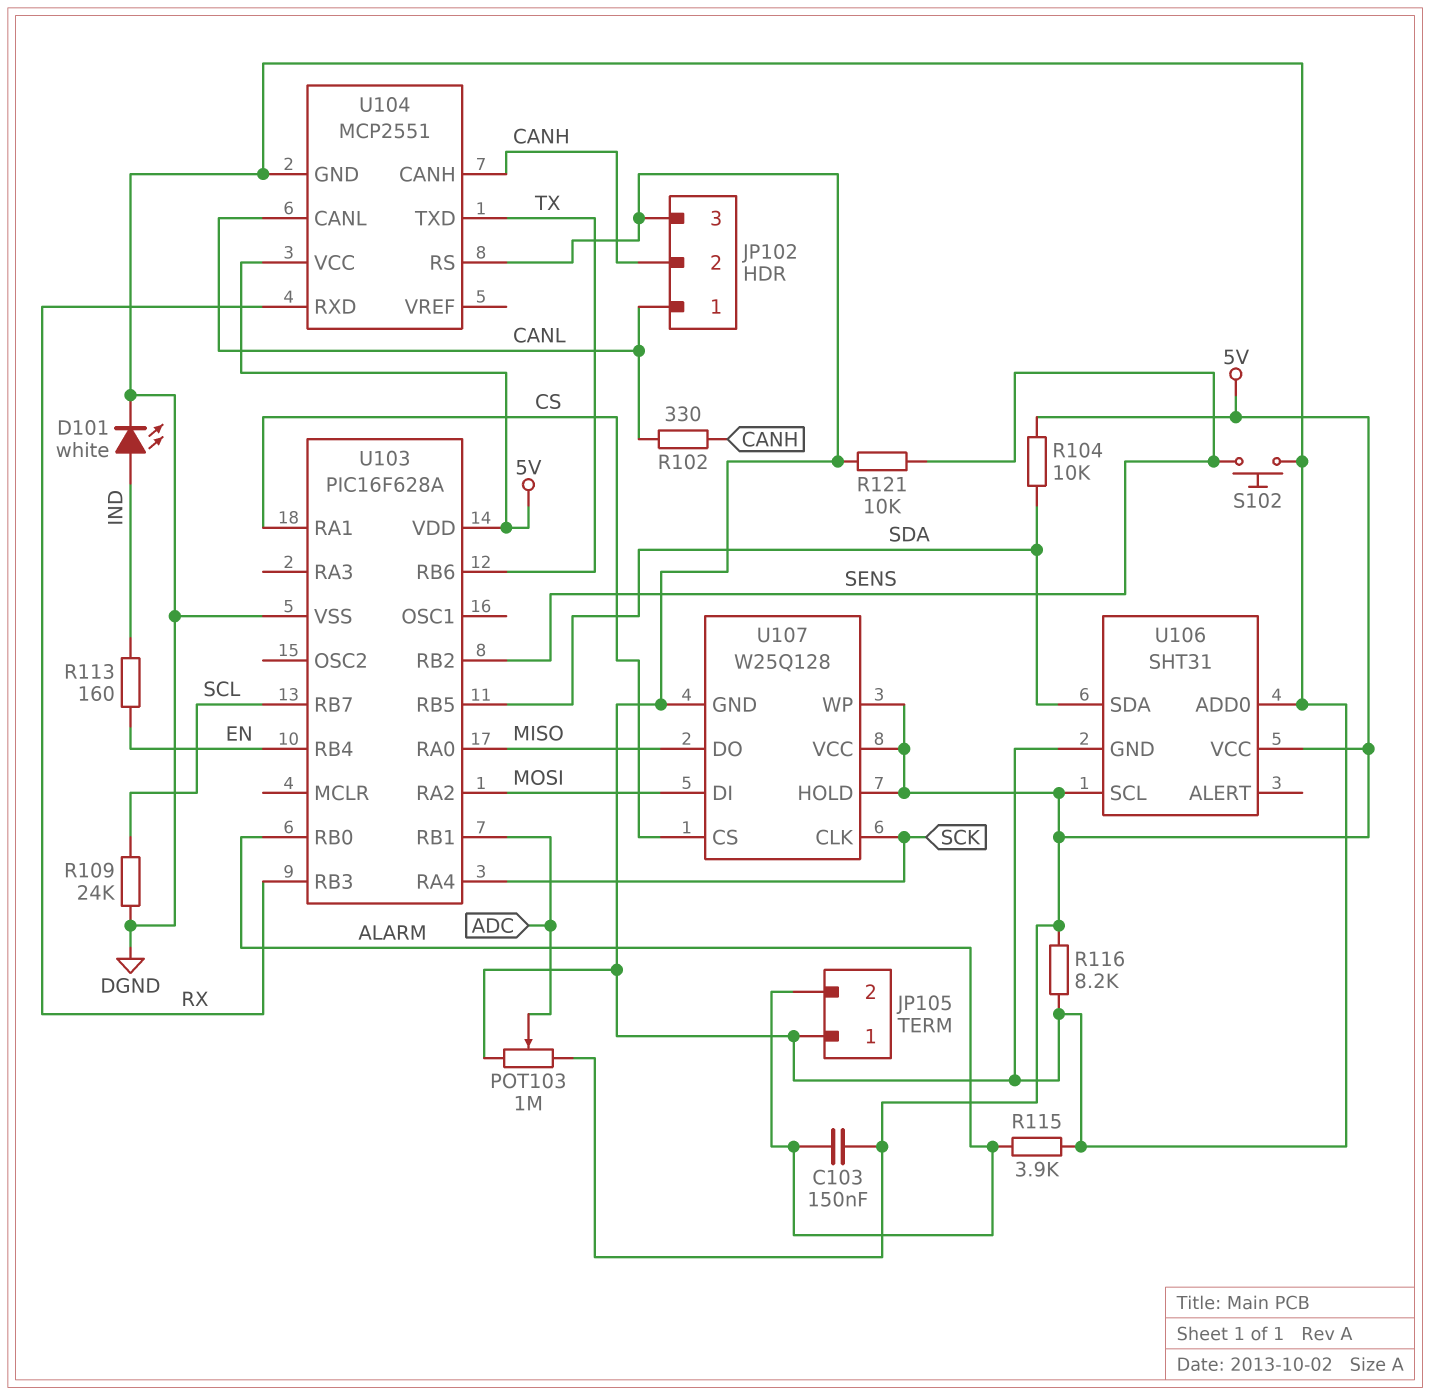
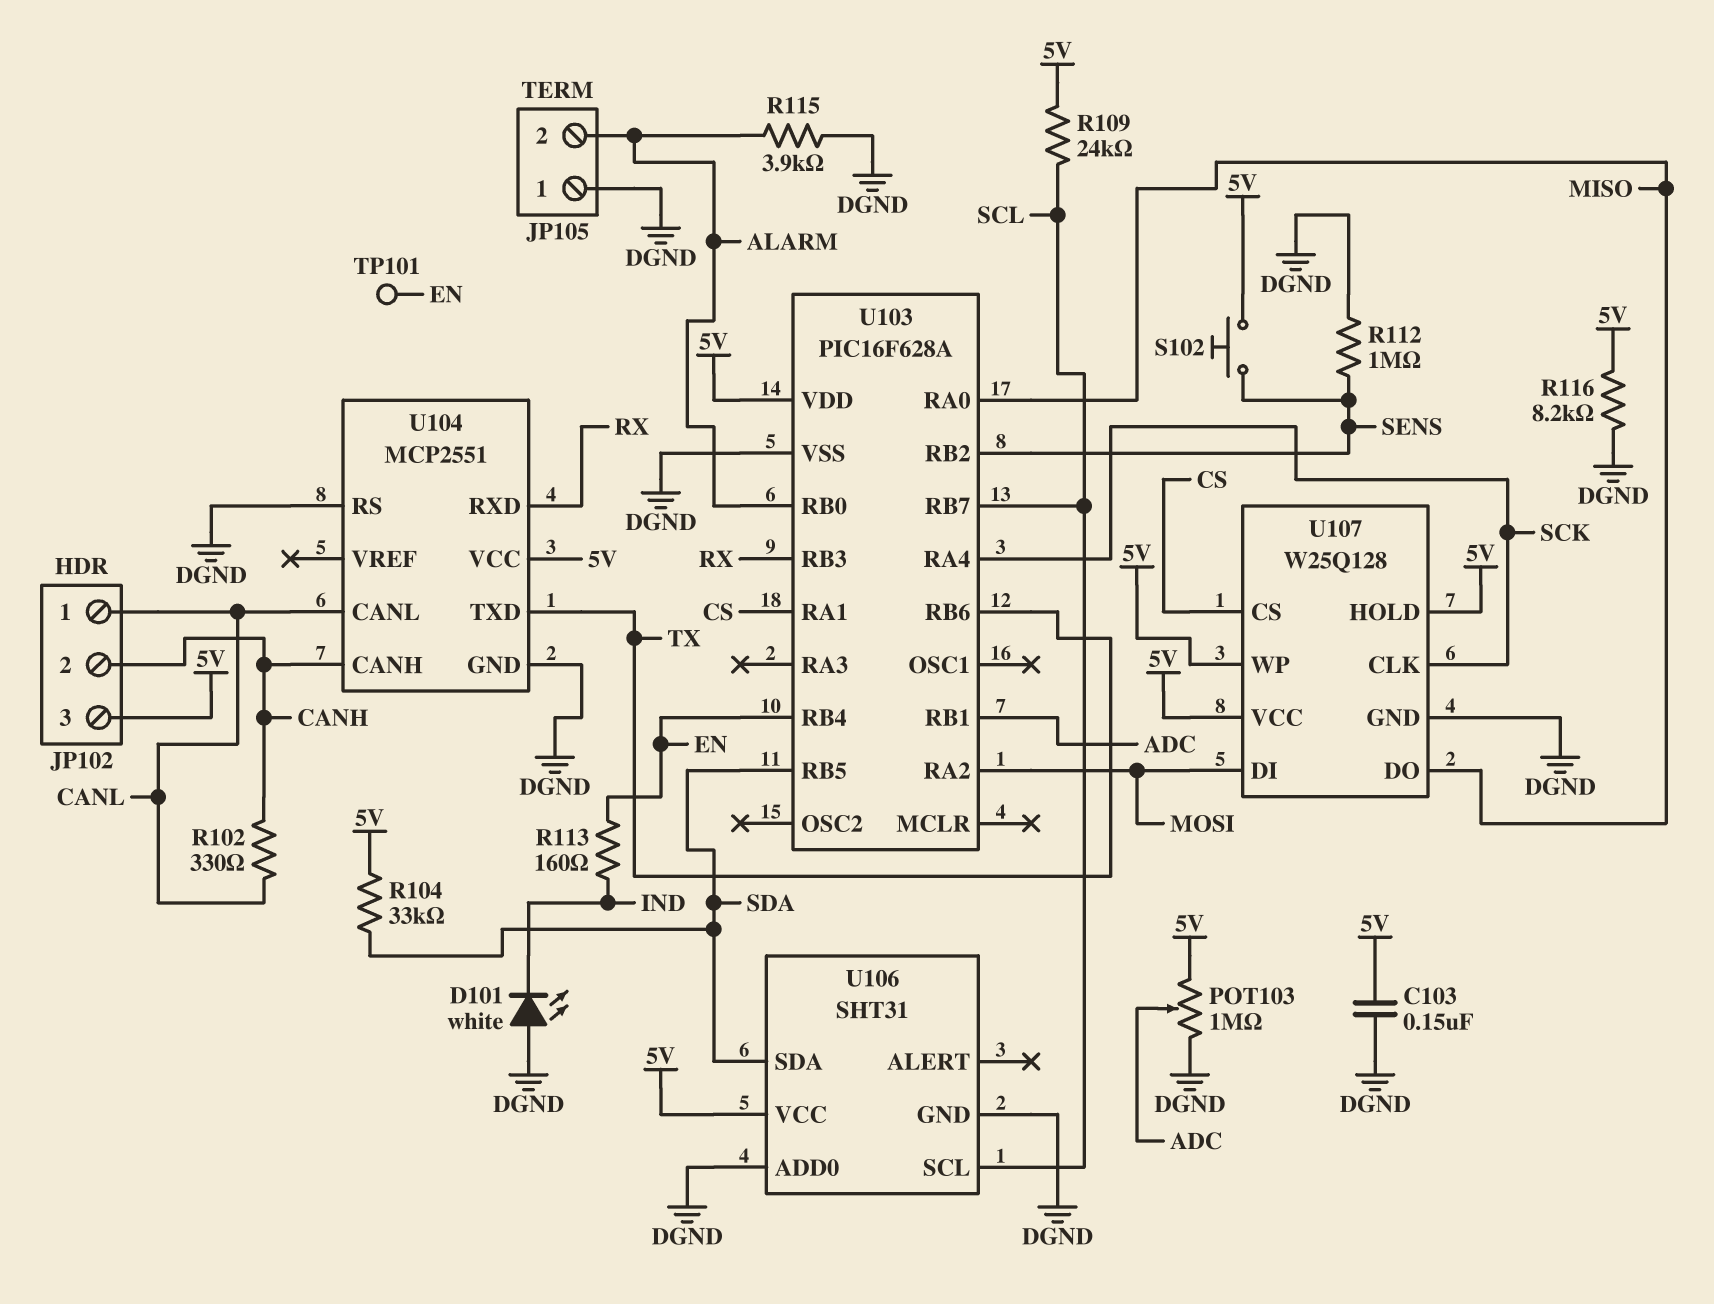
C103: 150nF (5V, ALARM) -> 150nF (5V, DGND)
D101: LED white (A IND, K DGND) -> LED white (A DGND, K IND)
JP102 pin 3: DGND -> 5V
R104: 10k (5V, SDA) -> 33k (5V, SDA)
R109: 24k (DGND, SCL) -> 24k (5V, SCL)
R112: none -> 1M (DGND, SENS)
R121: 10k (DGND, SENS) -> none
S102: button (DGND, SENS) -> button (5V, SENS)
TP101: none -> test point (EN)
U106 pin SCL: 5V -> SCL

